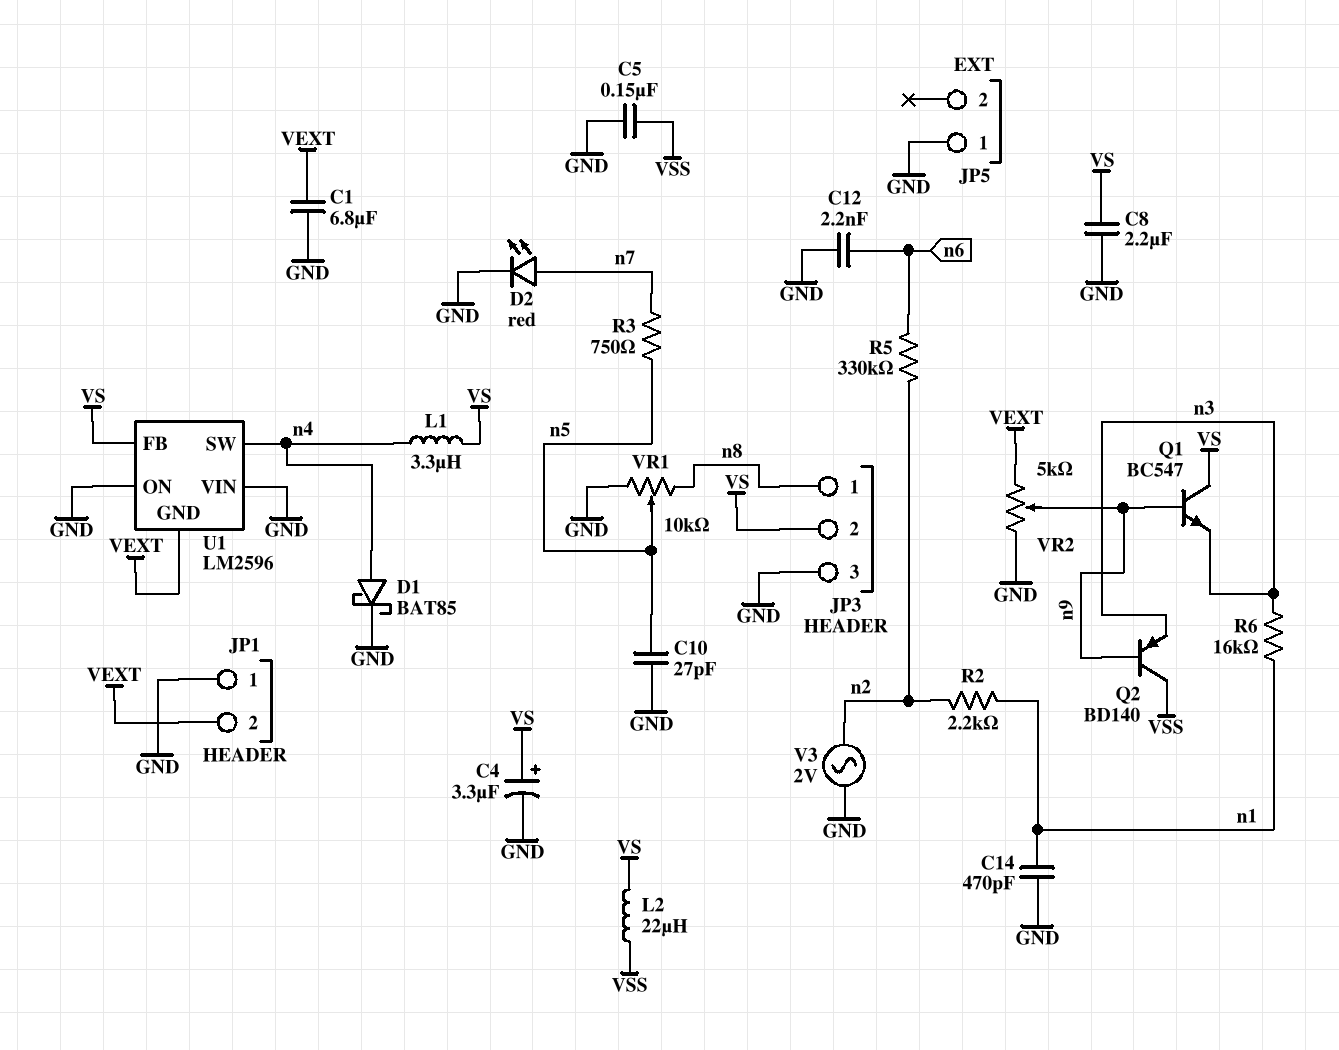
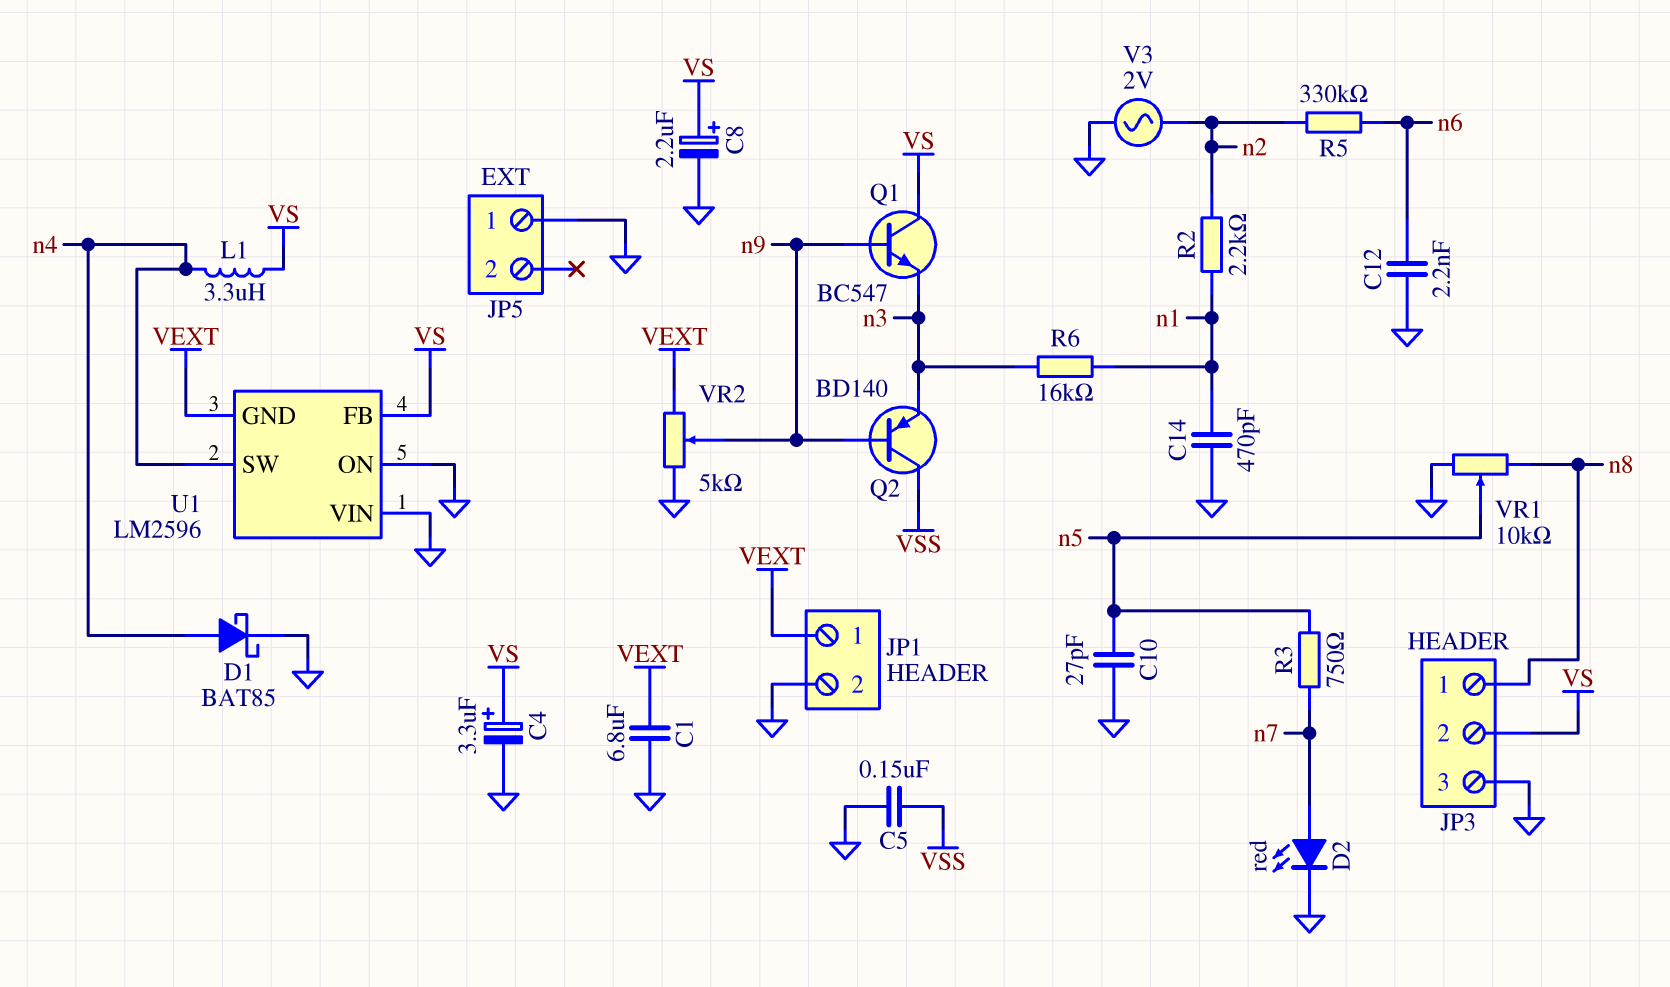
C8: 2.2uF (GND, VS) -> 2.2uF (plus VS, minus GND)
JP1 pin 1: GND -> VEXT
JP1 pin 2: VEXT -> GND
L2: 22uH (VS, VSS) -> none

